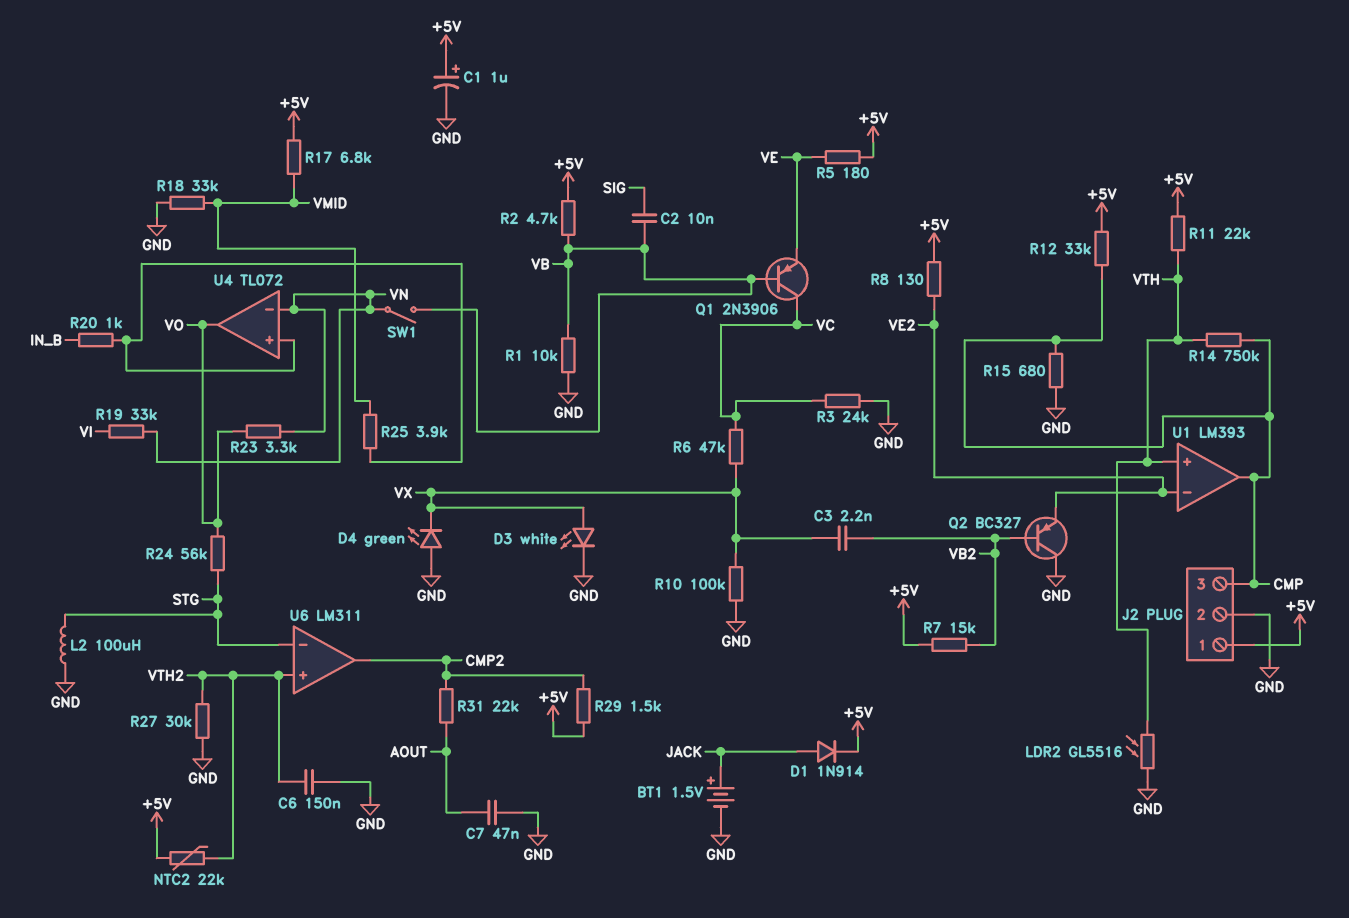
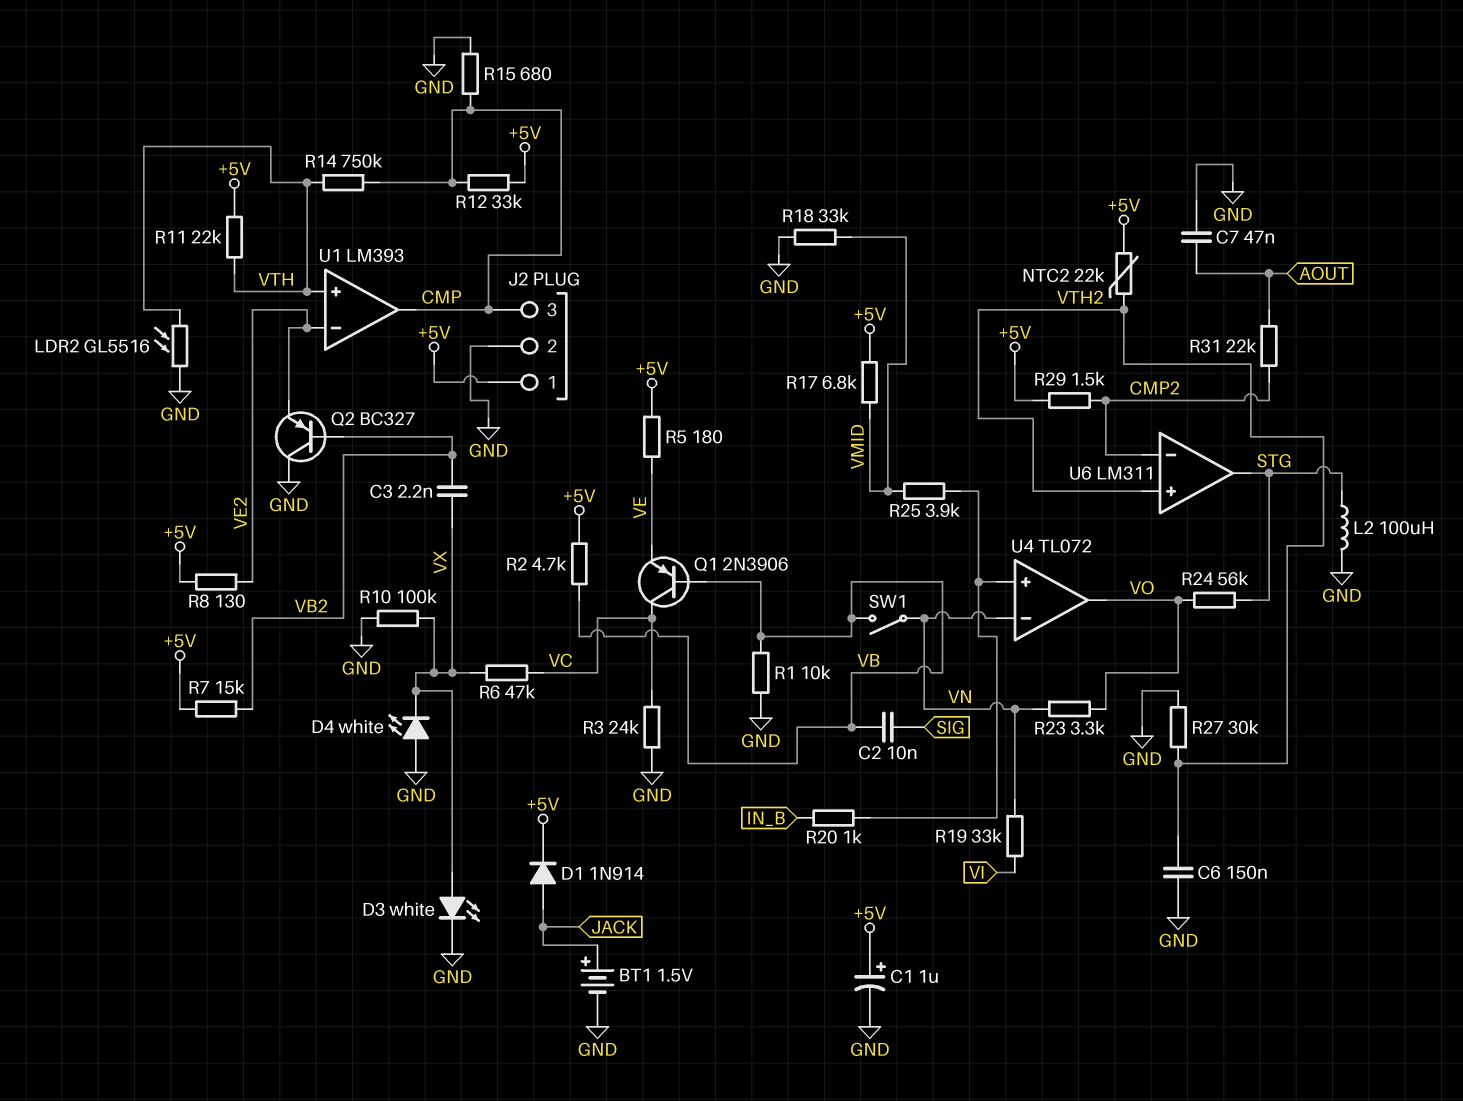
D4: LED green (A GND, K VX) -> LED white (A GND, K VX)
U6 pin in-: STG -> CMP2
U6 pin out: CMP2 -> STG

